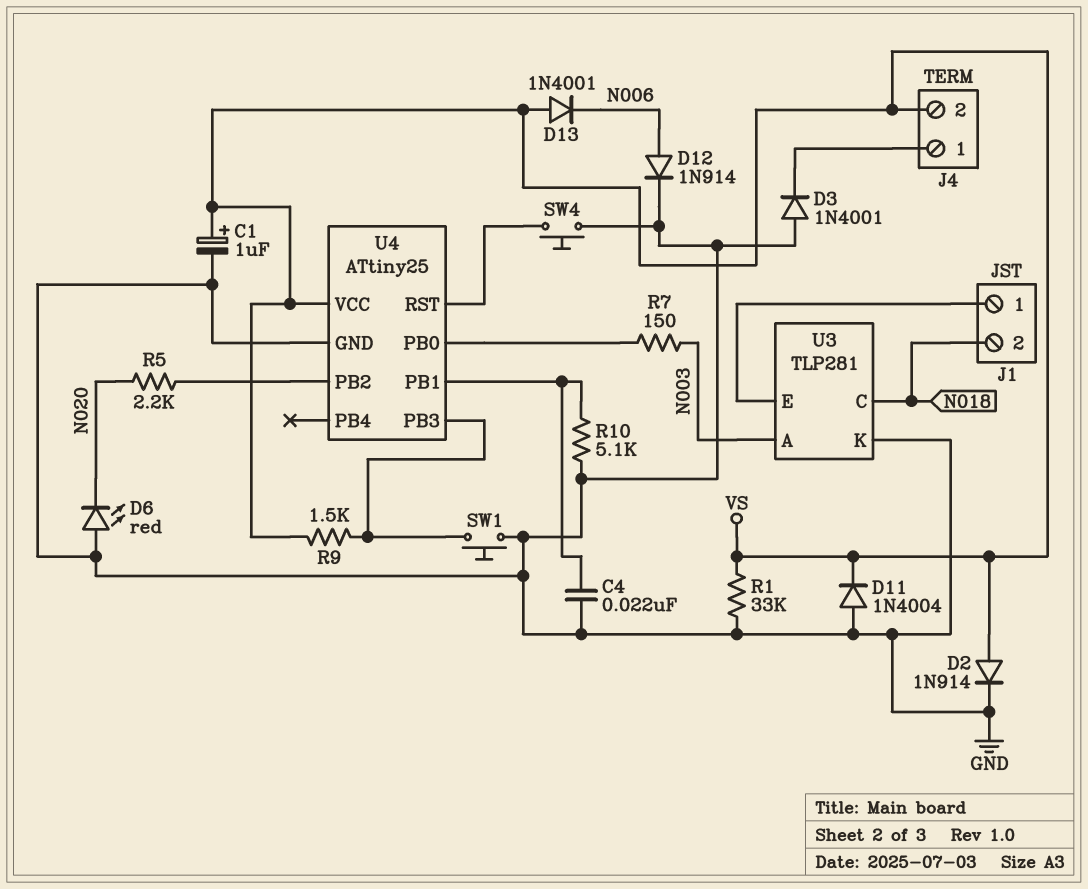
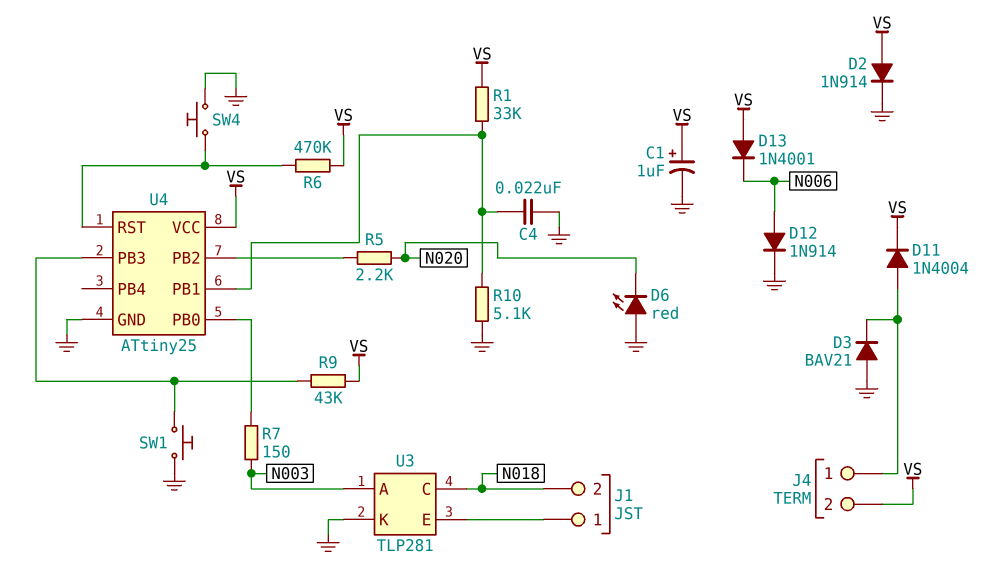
D3: diode 1N4001 (A GND, K J4/1) -> diode BAV21 (A GND, K J4/1)
D11: diode 1N4004 (A GND, K VS) -> diode 1N4004 (A J4/1, K VS)
R1: 33k (GND, VS) -> 33k (U4/PB1, VS)
R6: none -> 470k (U4/RST, VS)
R9: 1.5k (U4/PB3, VS) -> 43k (U4/PB3, VS)

